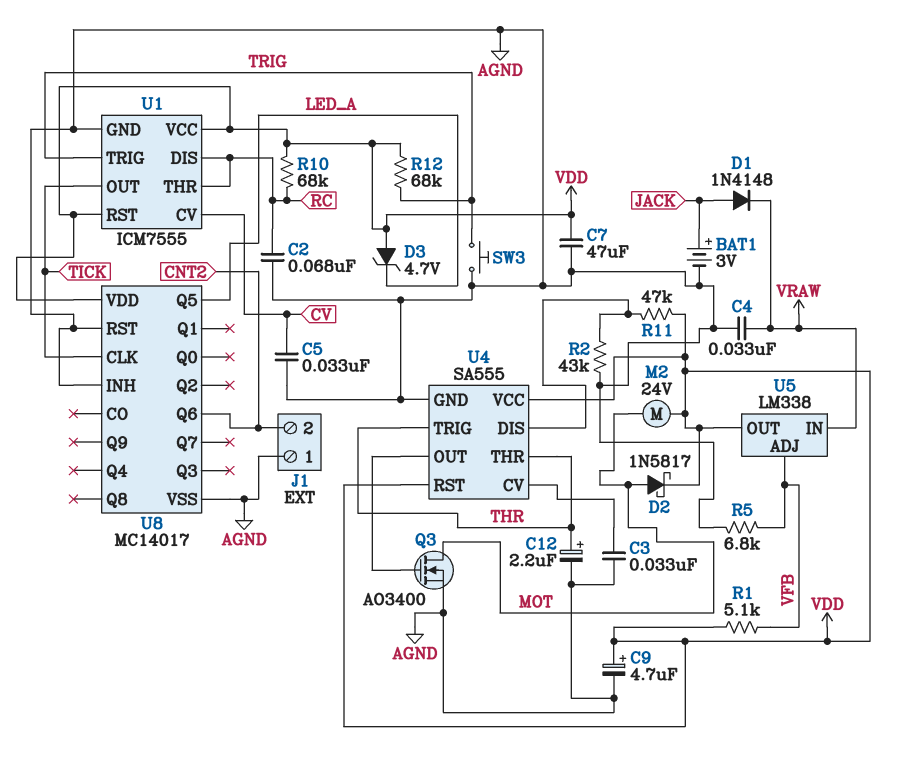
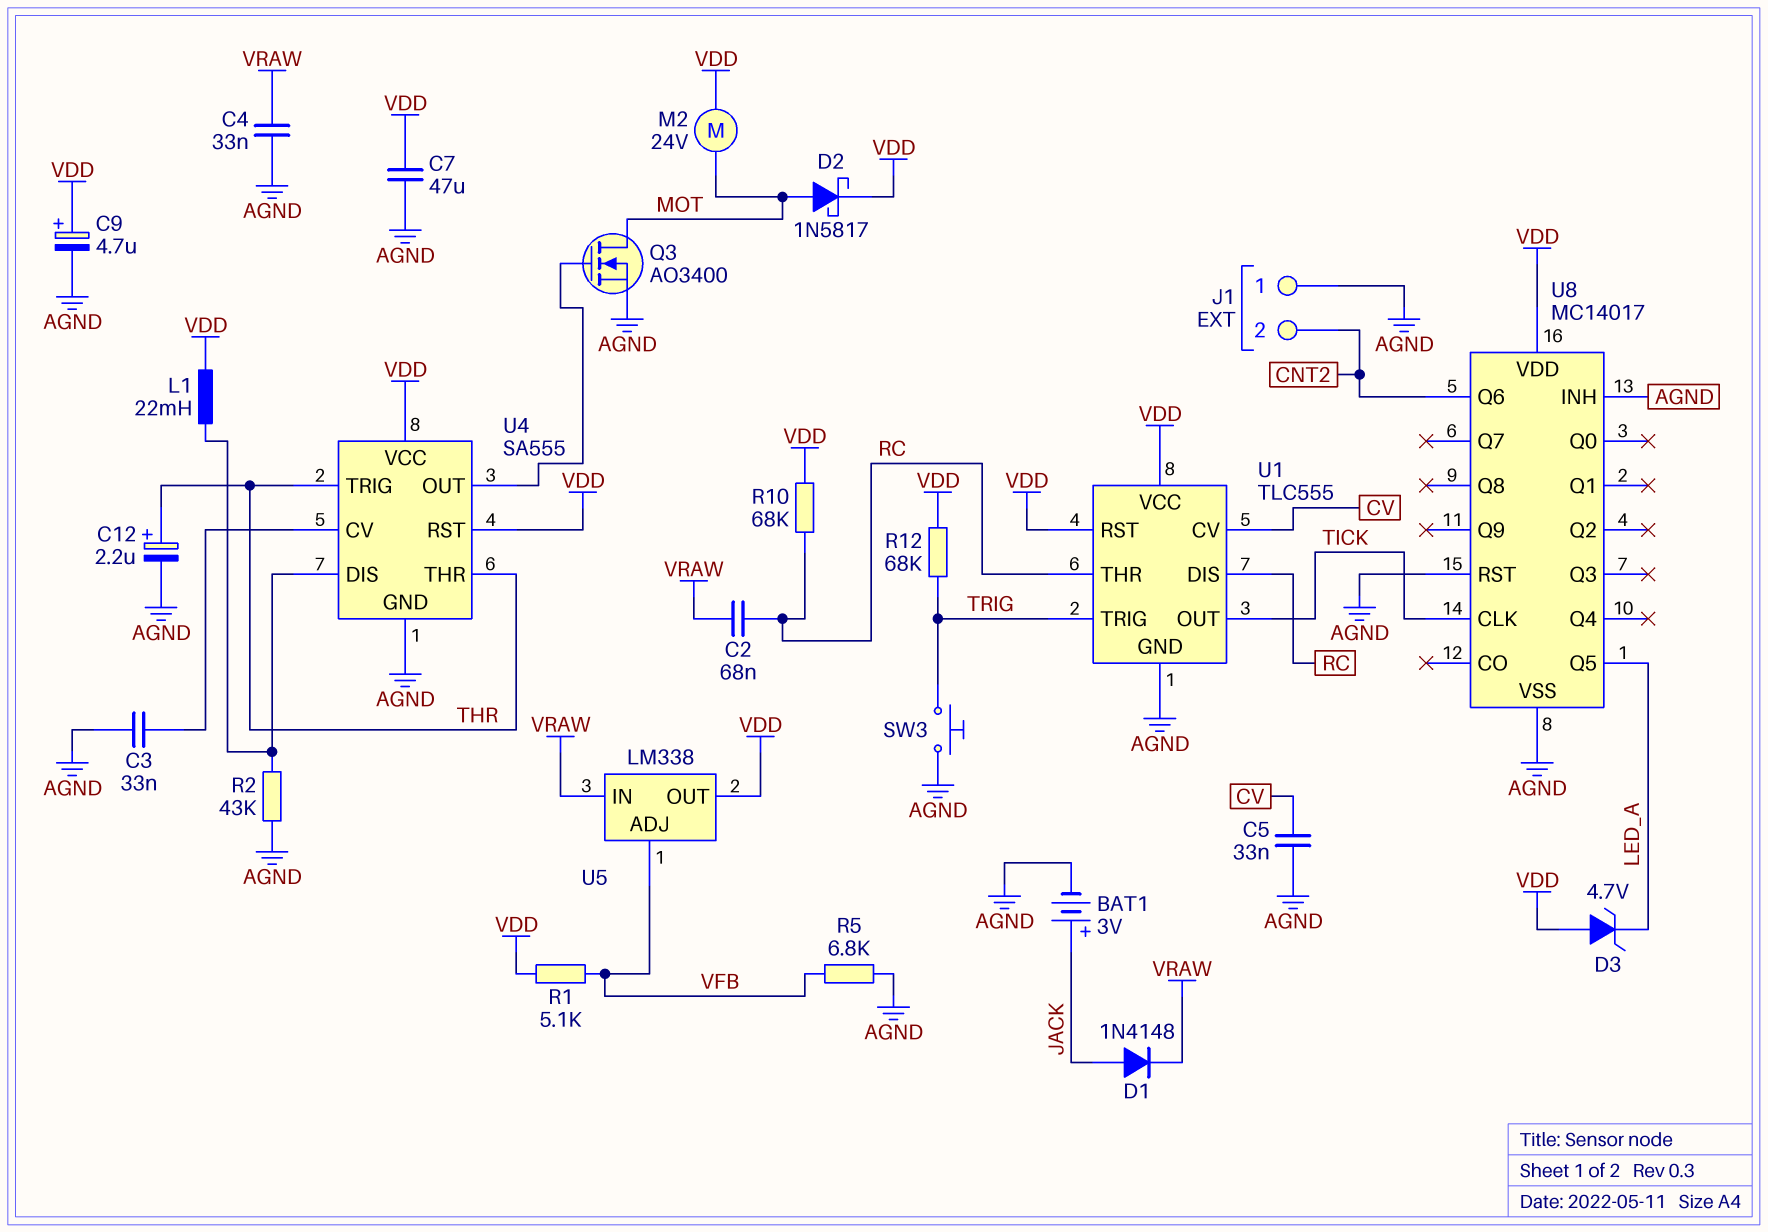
C2: 68nF (AGND, RC) -> 68nF (RC, VRAW)
L1: none -> 22mH (U4/DIS, VDD)
R11: 47k (U4/DIS, VDD) -> none
U1: ICM7555 -> TLC555

